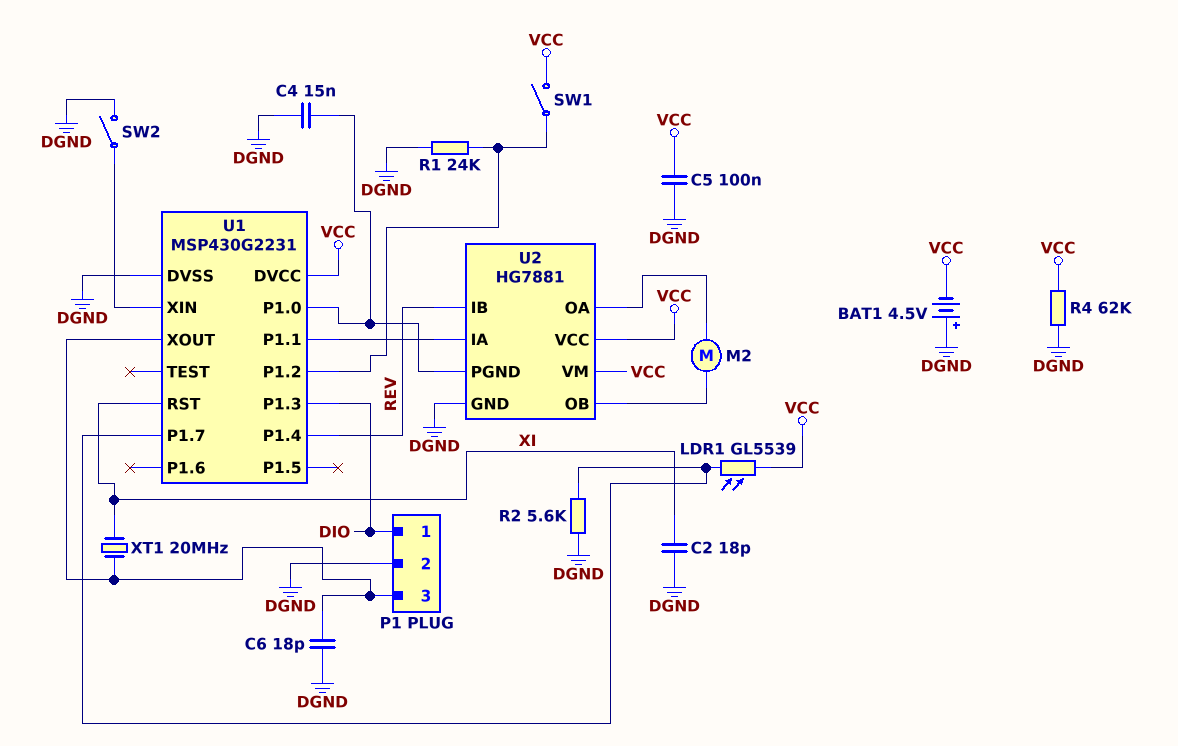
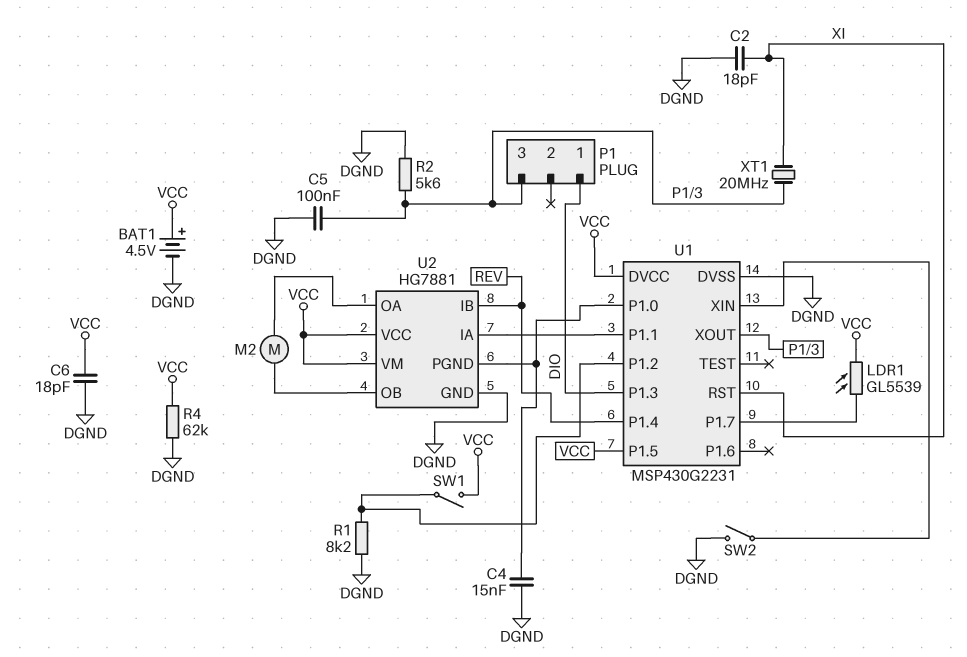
BAT1: 4.5V (plus DGND, minus VCC) -> 4.5V (plus VCC, minus DGND)
C5: 100nF (DGND, VCC) -> 100nF (DGND, P1/3)
C6: 18pF (DGND, P1/3) -> 18pF (DGND, VCC)
P1 pin 2: DGND -> none
R1: 24k (DGND, U1/P1.2) -> 8.2k (DGND, U1/P1.2)
R2: 5.6k (DGND, U1/P1.7) -> 5.6k (DGND, P1/3)
U1 pin P1.5: none -> VCC

